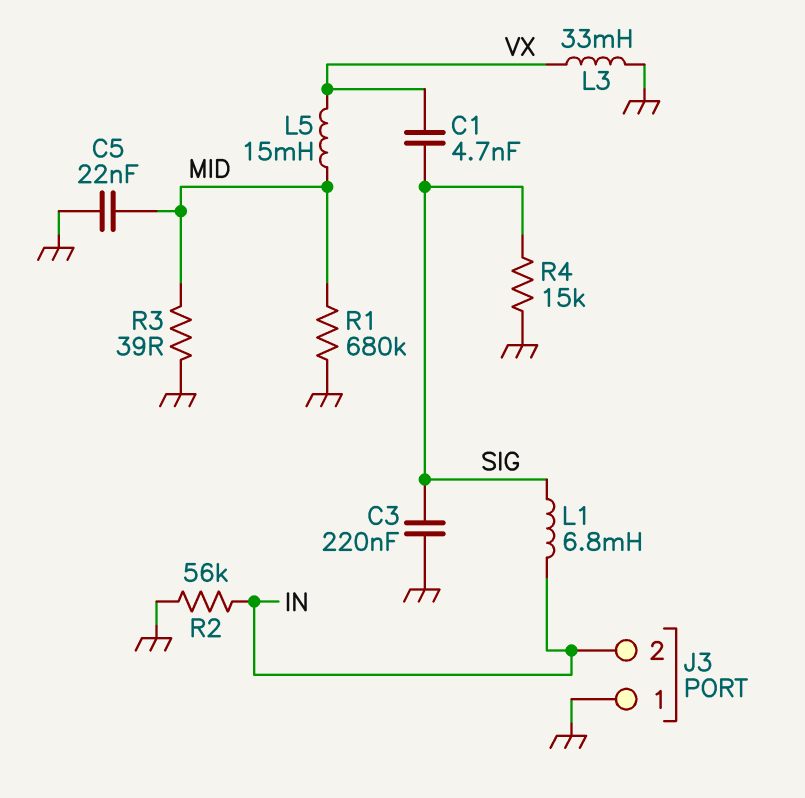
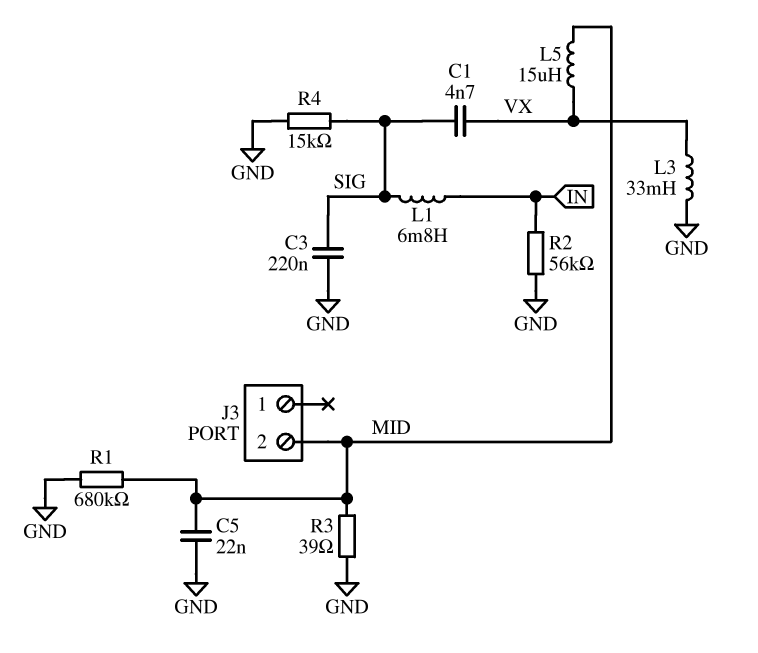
J3 pin 1: GND -> none
J3 pin 2: IN -> MID
L5: 15mH (MID, VX) -> 15uH (MID, VX)

